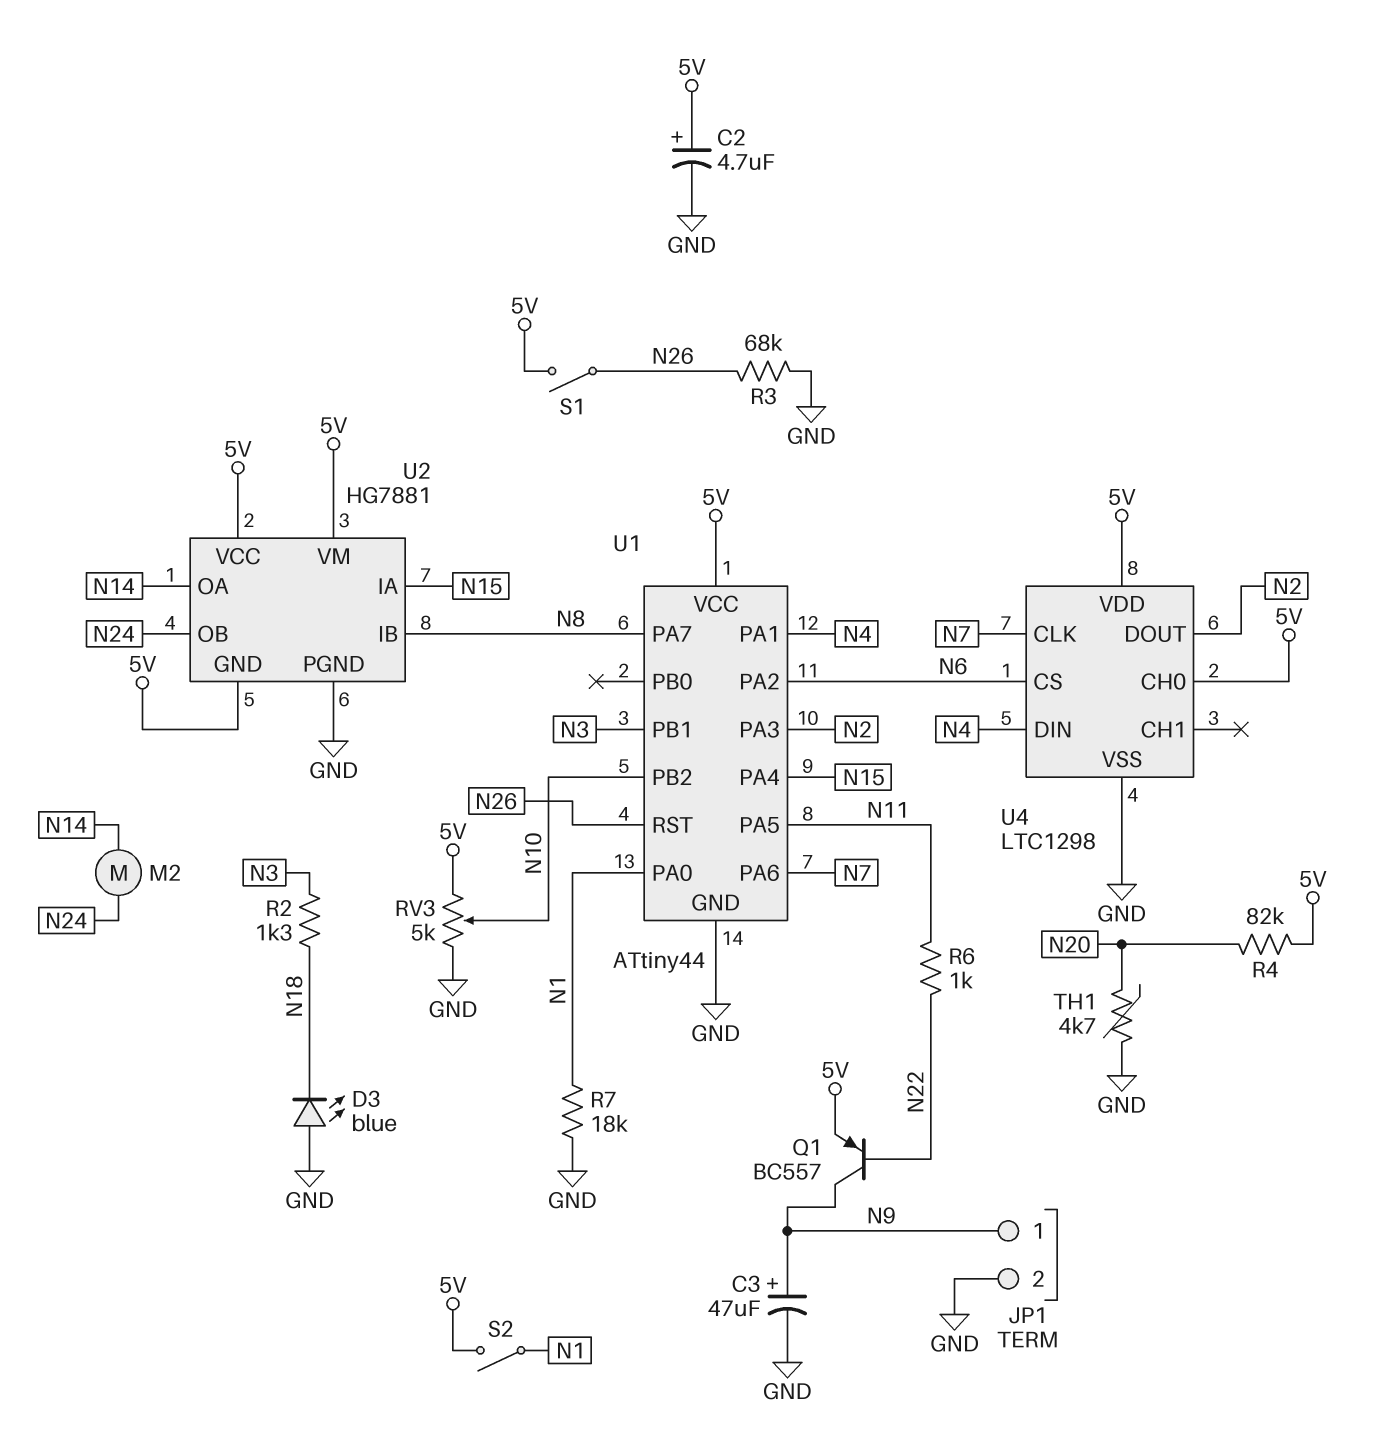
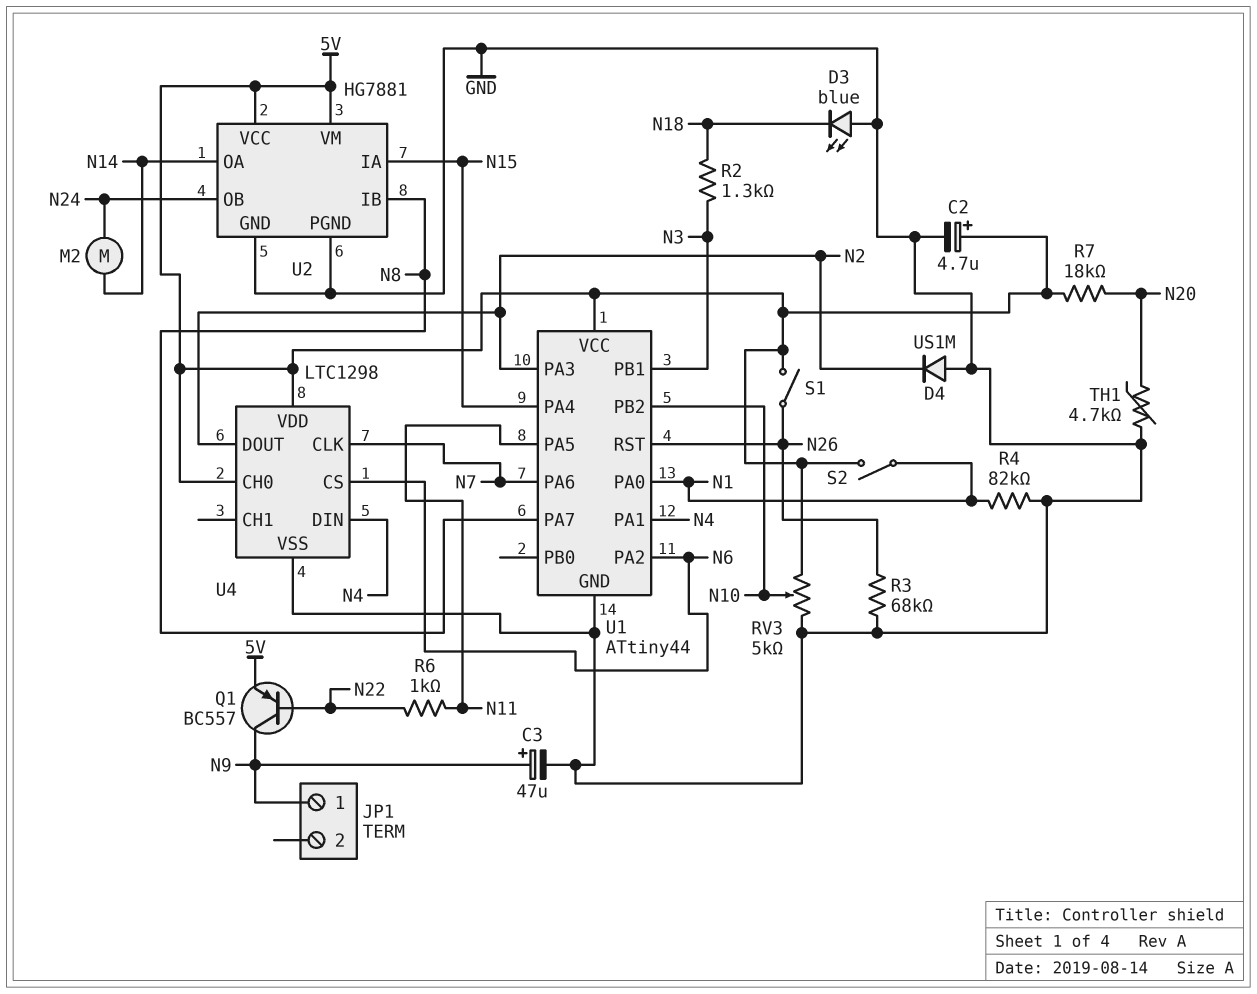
D4: none -> diode US1M (A GND, K N2)
JP1 pin 2: GND -> none
R4: 82k (5V, N20) -> 82k (GND, N1)
R7: 18k (GND, N1) -> 18k (5V, N20)
U2 pin GND: 5V -> GND

